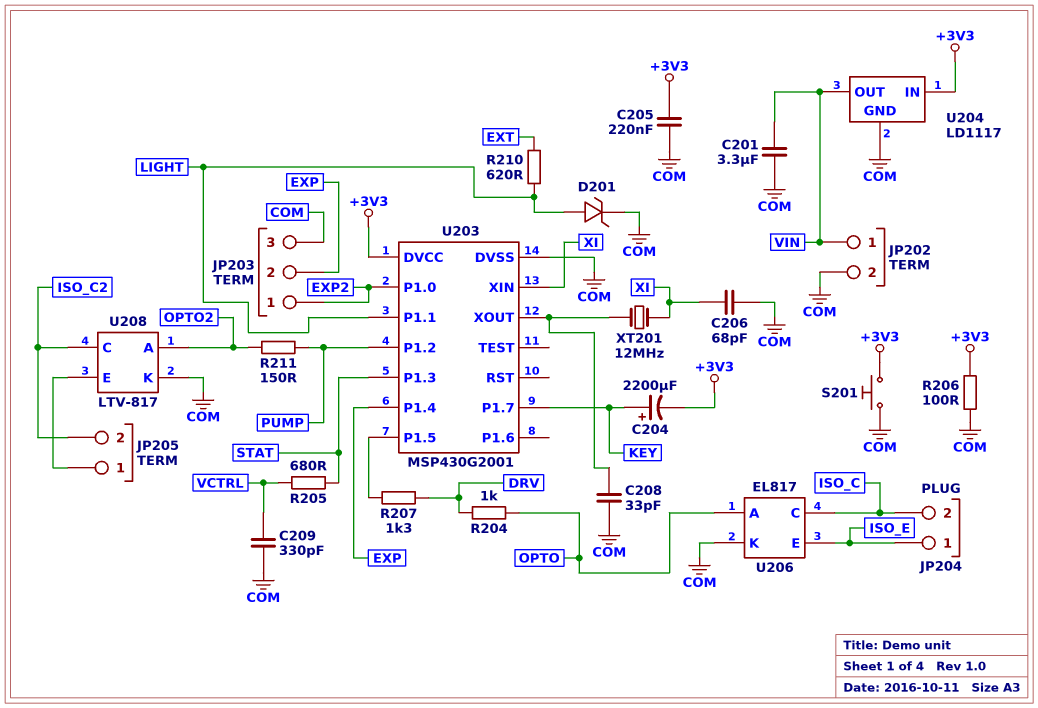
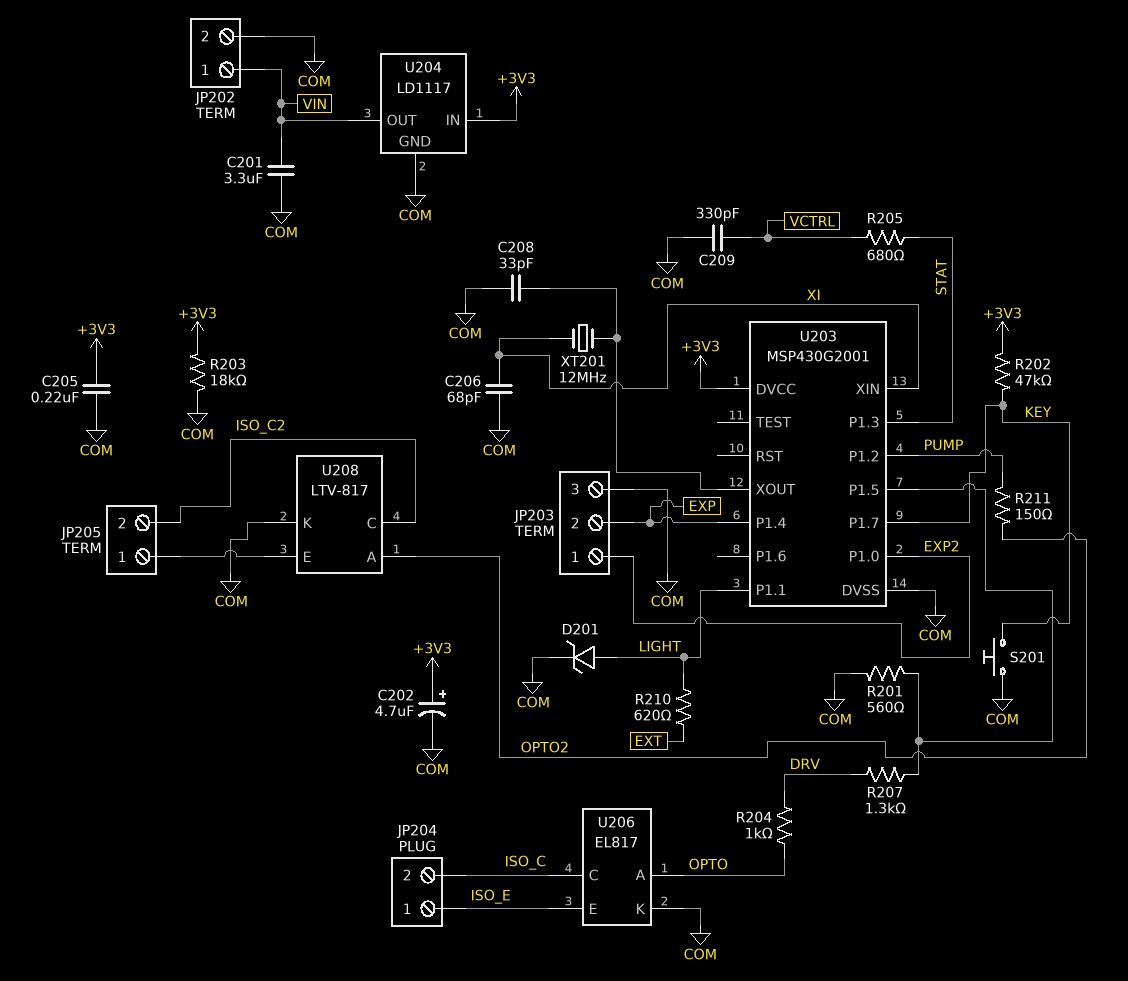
C202: none -> 4.7uF (plus +3V3, minus COM)
C204: 2200uF (plus KEY, minus +3V3) -> none
R201: none -> 560 (COM, U203/P1.5)
R202: none -> 47k (+3V3, KEY)
R203: none -> 18k (+3V3, COM)
R206: 100 (+3V3, COM) -> none
S201: button (+3V3, COM) -> button (COM, KEY)

